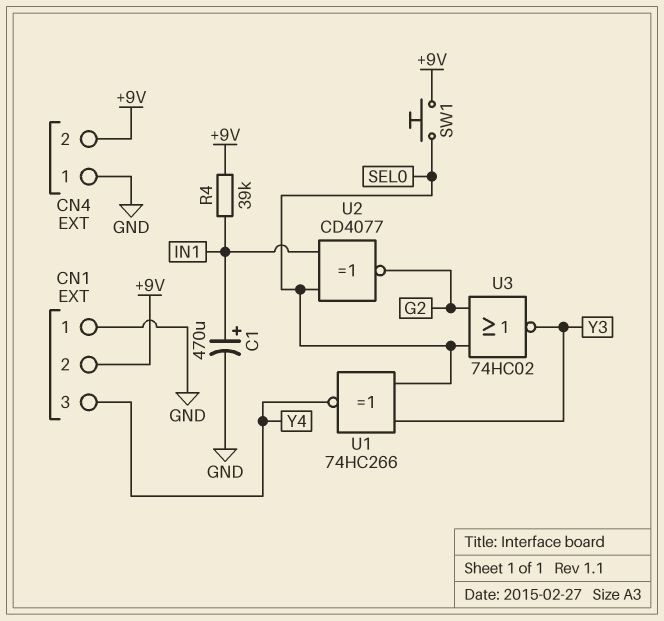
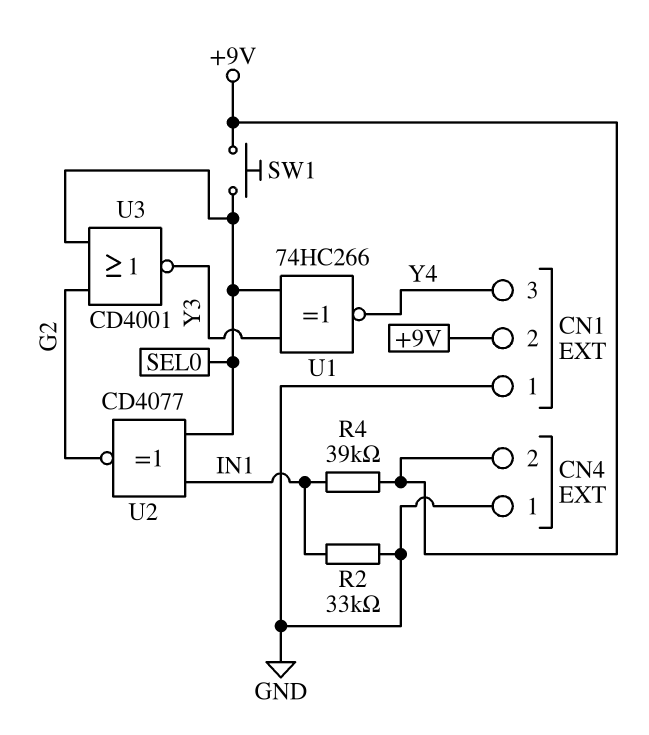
C1: 470uF (plus IN1, minus GND) -> none
R2: none -> 33k (GND, IN1)
U3: NOR 74HC02 (in G2, in SEL0, out Y3) -> NOR CD4001 (in G2, in SEL0, out Y3)

